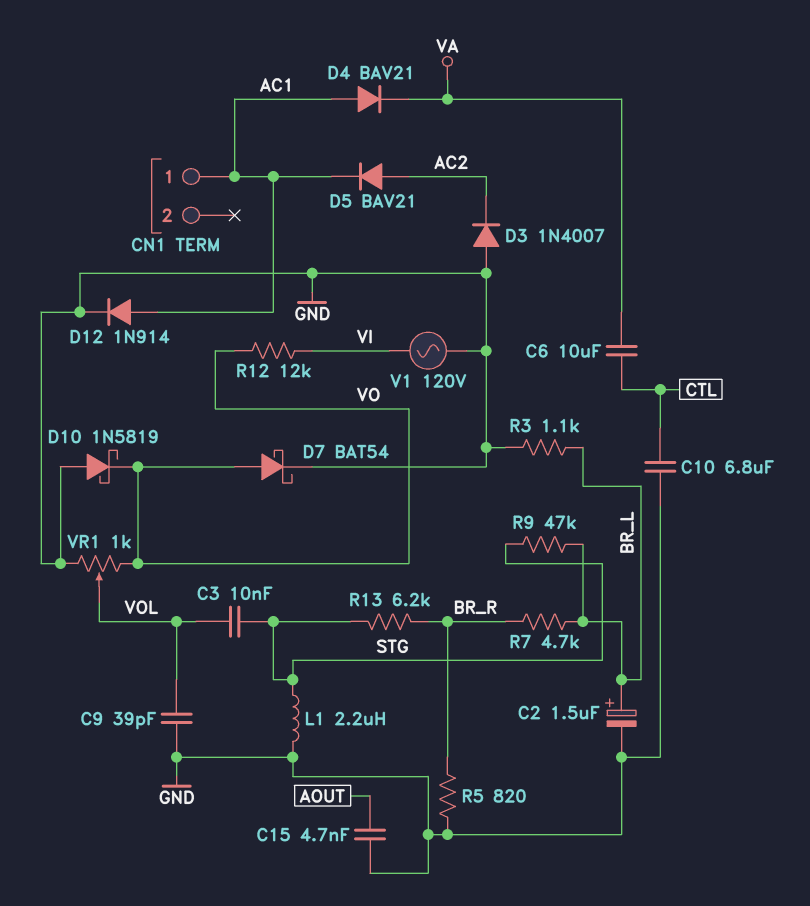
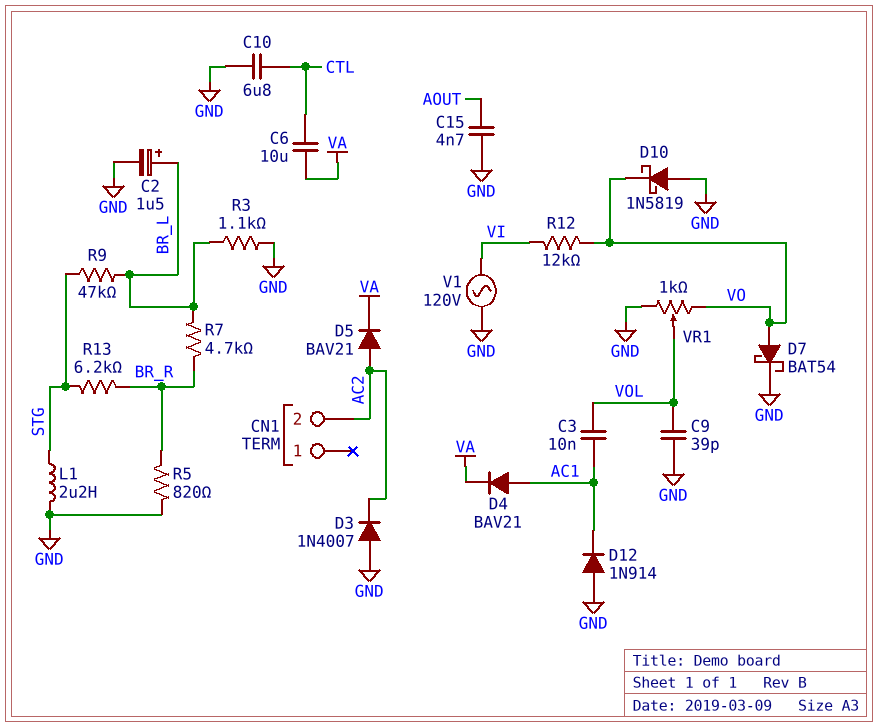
C3: 10nF (STG, VOL) -> 10nF (AC1, VOL)
CN1 pin 1: AC1 -> none
CN1 pin 2: none -> AC2
D5: diode BAV21 (A AC2, K AC1) -> diode BAV21 (A AC2, K VA)
D12: diode 1N914 (A AC1, K GND) -> diode 1N914 (A GND, K AC1)

